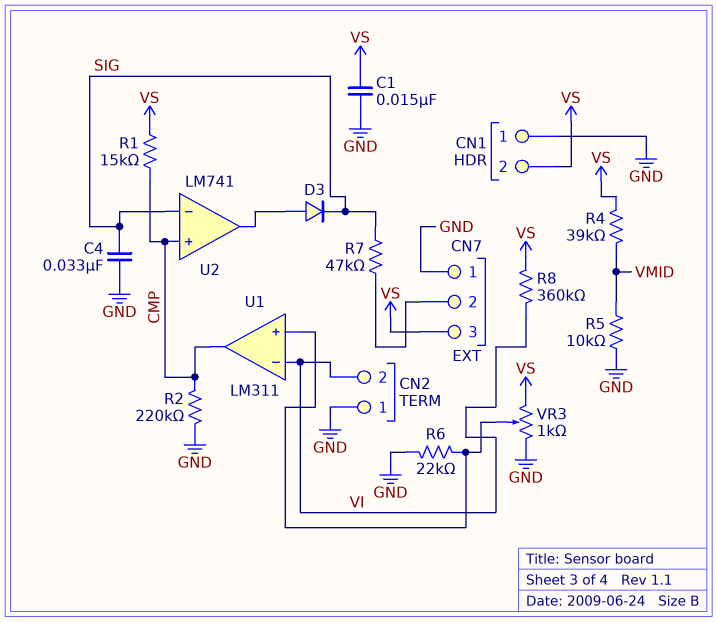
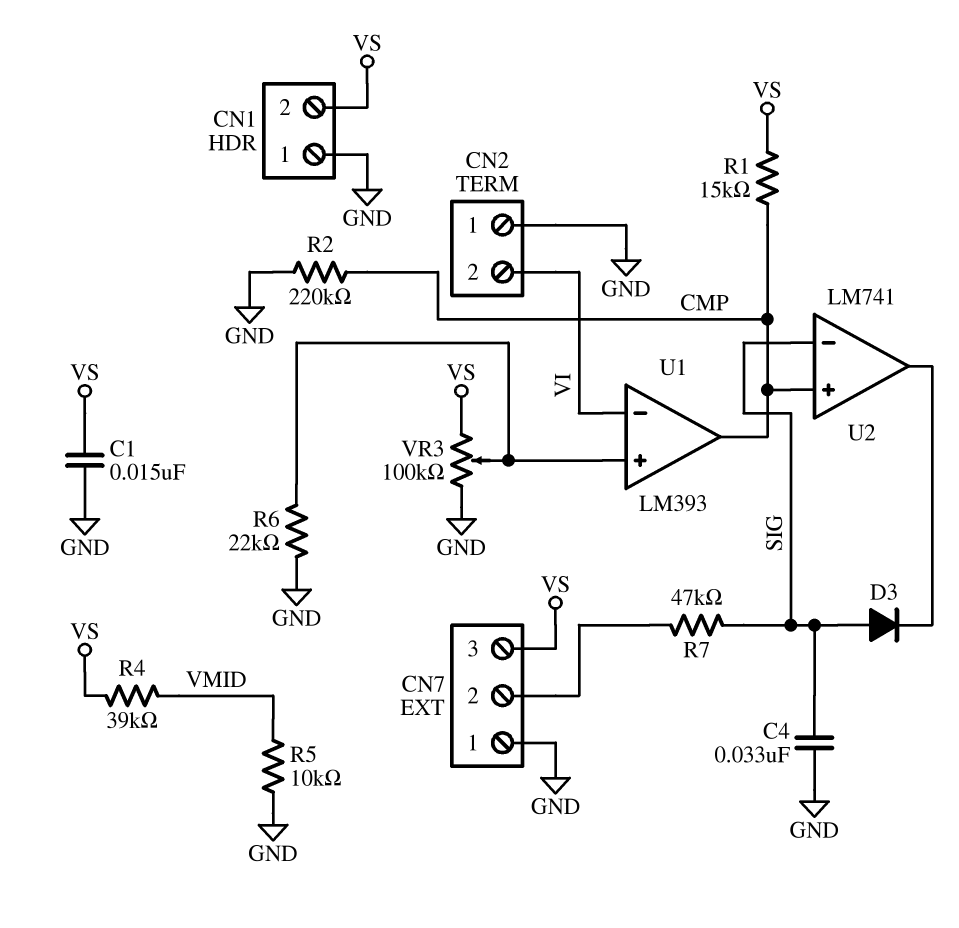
D3: diode (A U2/out, K SIG) -> diode (A SIG, K U2/out)
R8: 360k (VI, VS) -> none
U1: LM311 -> LM393
VR3: 1k (GND, VS, wiper U1/in+) -> 100k (GND, VS, wiper U1/in+)

